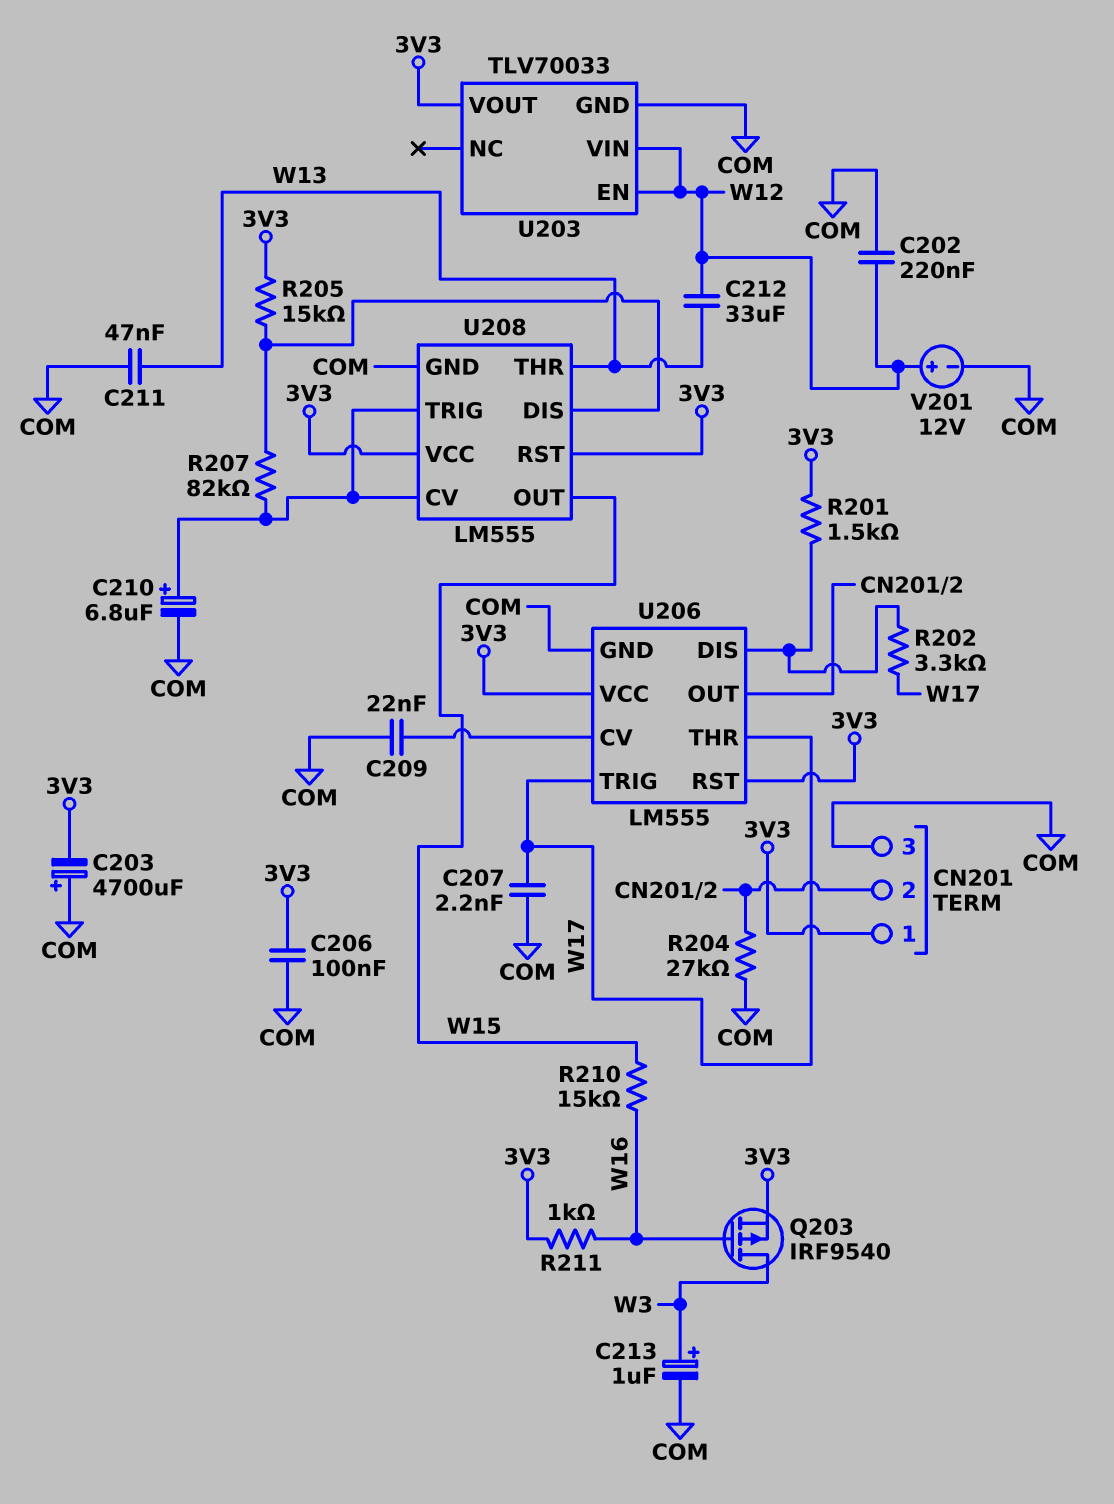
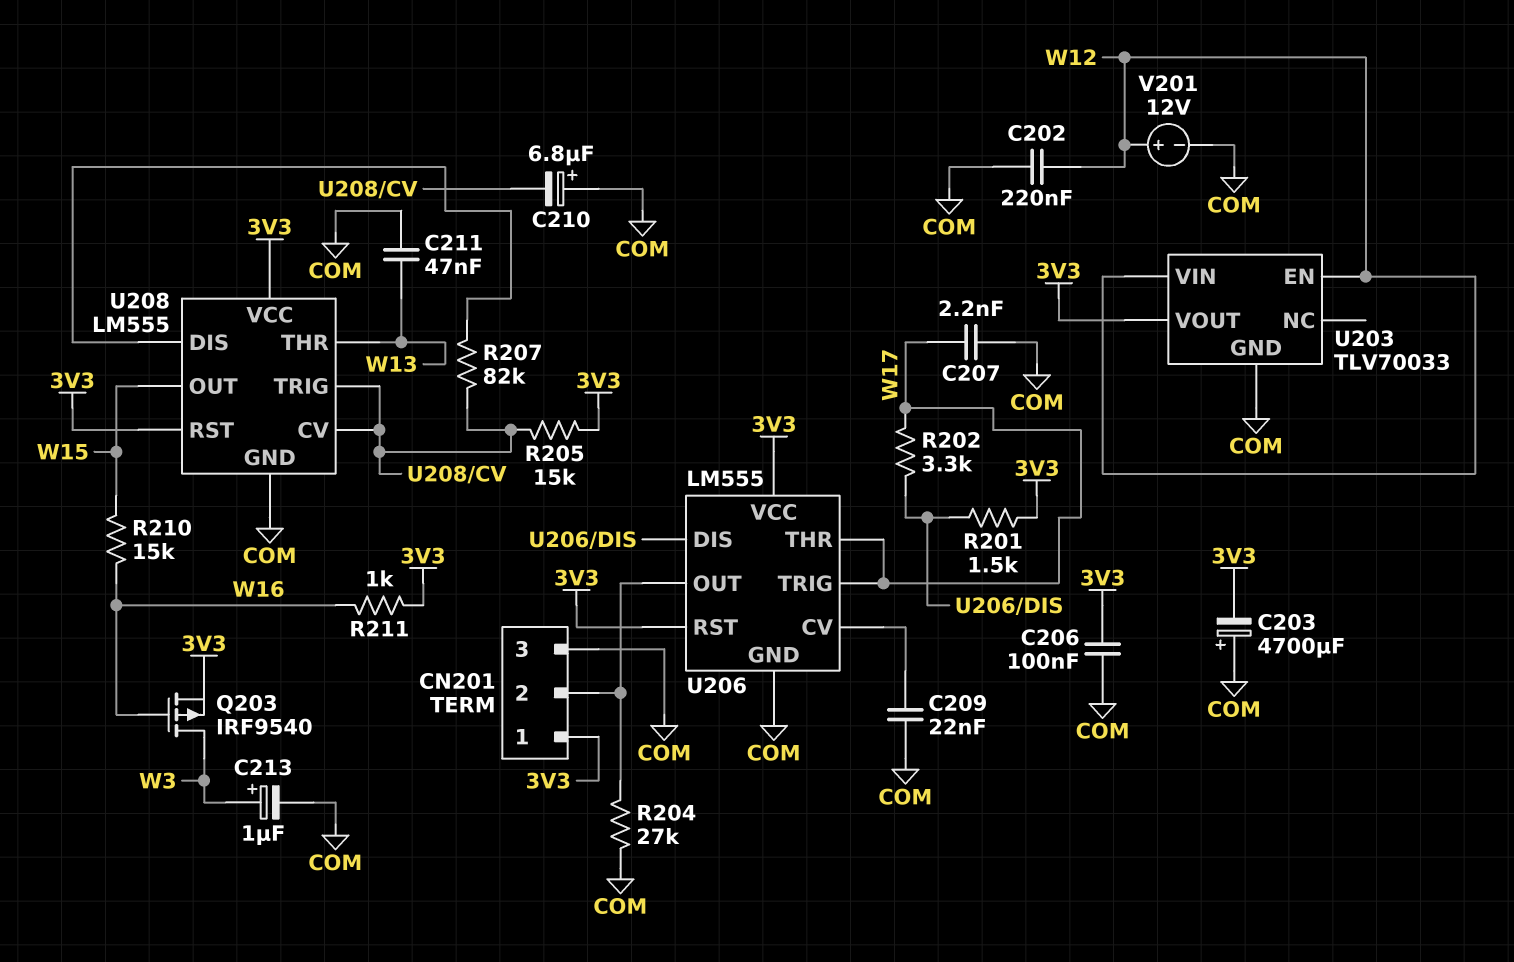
C210: 6.8uF (plus U208/CV, minus COM) -> 6.8uF (plus COM, minus U208/CV)
C212: 33uF (W12, W13) -> none
R205: 15k (3V3, U208/DIS) -> 15k (3V3, U208/CV)

